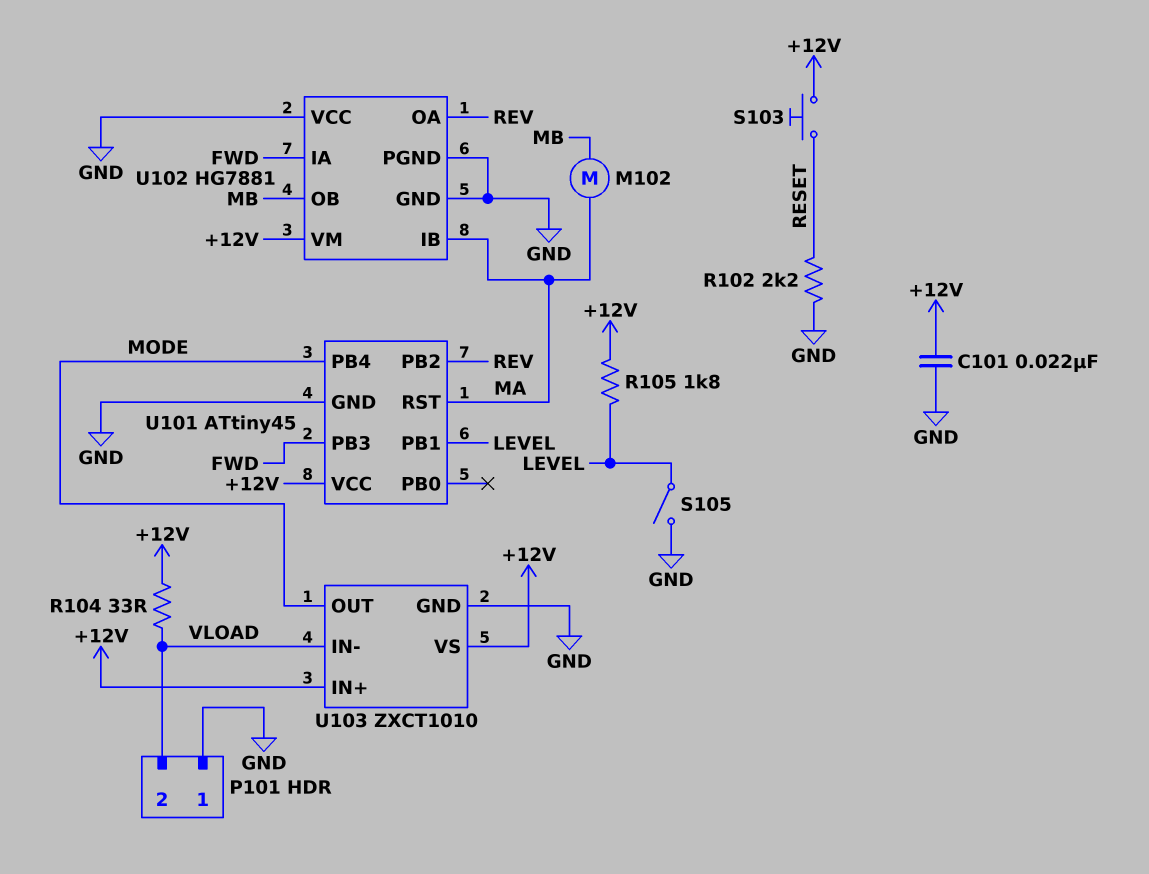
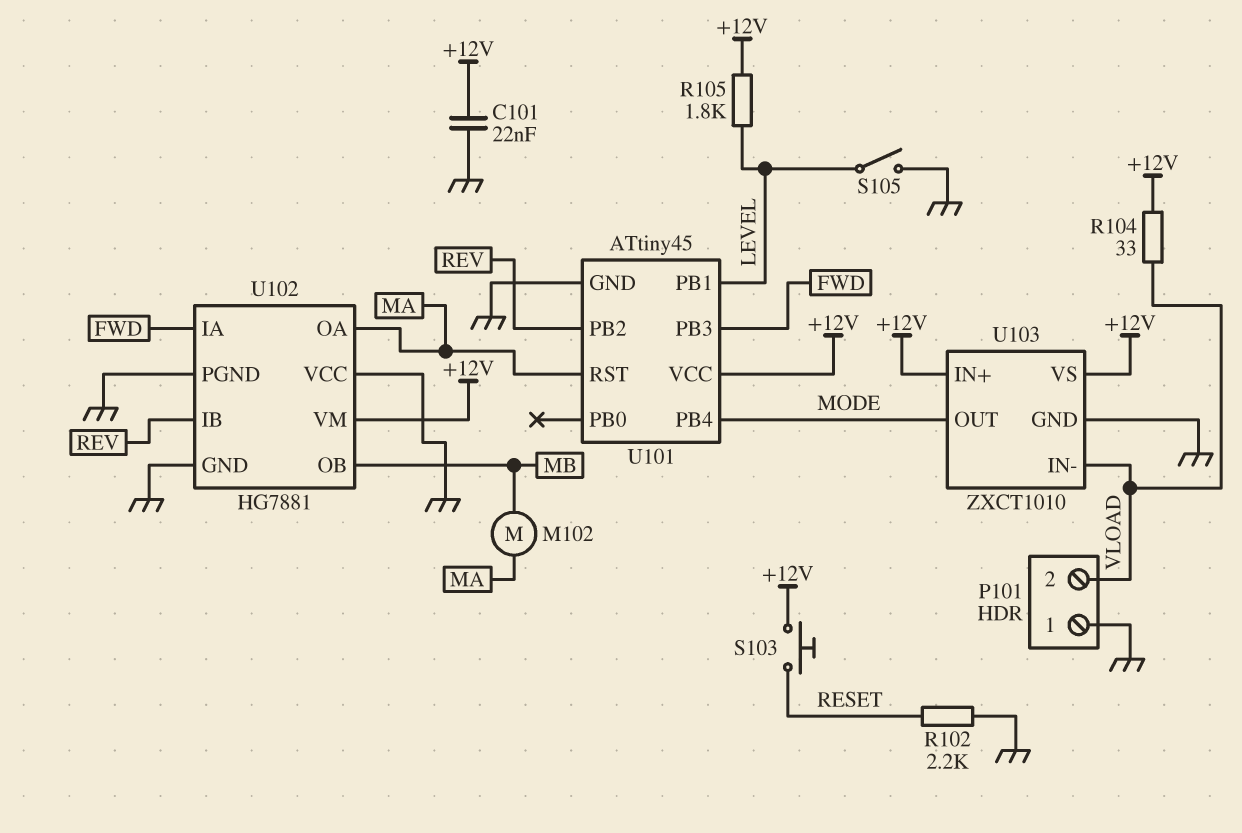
U102 pin IB: MA -> REV
U102 pin OA: REV -> MA

